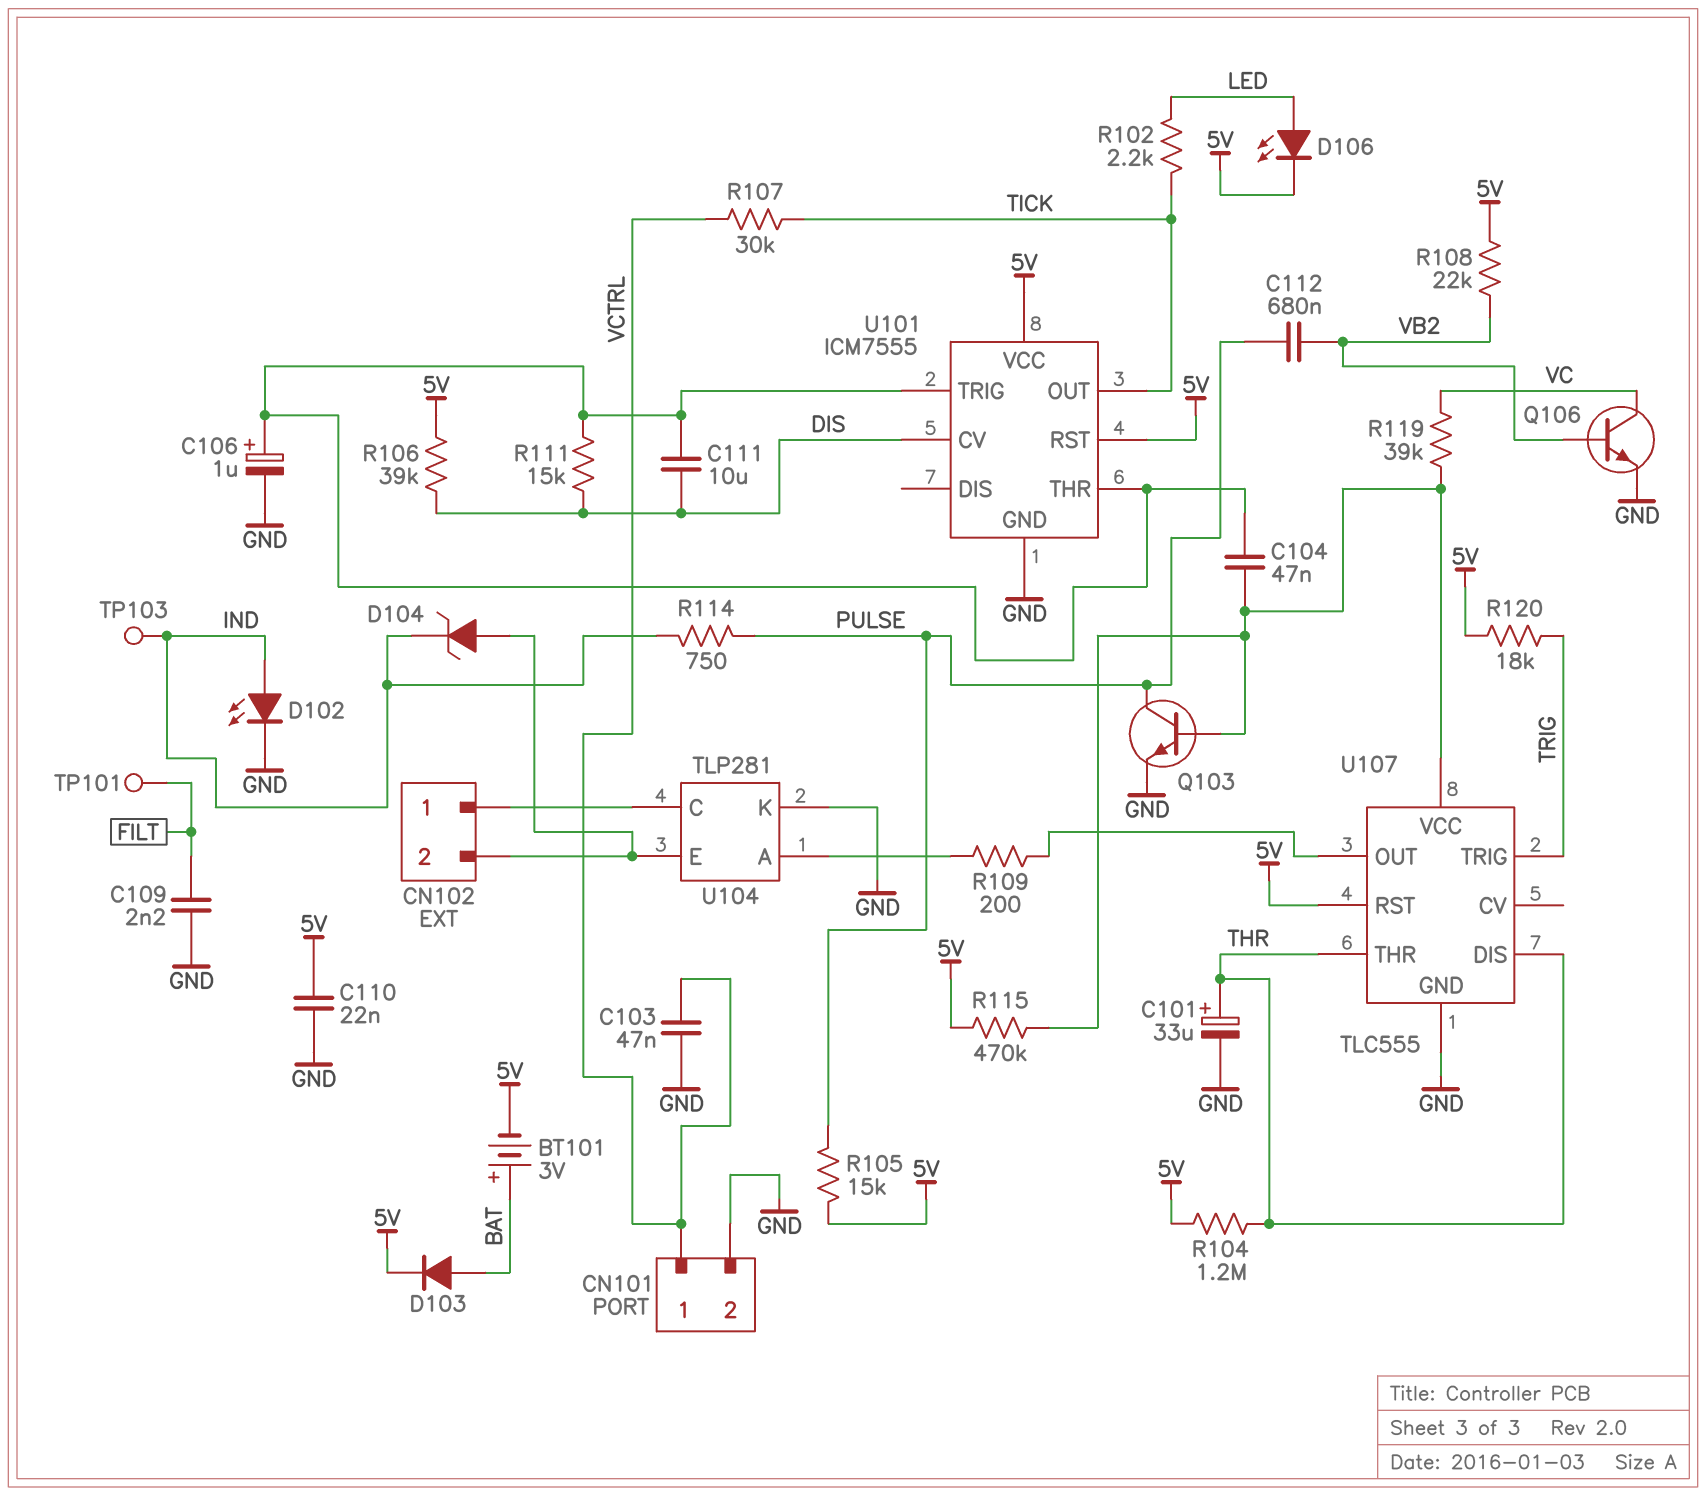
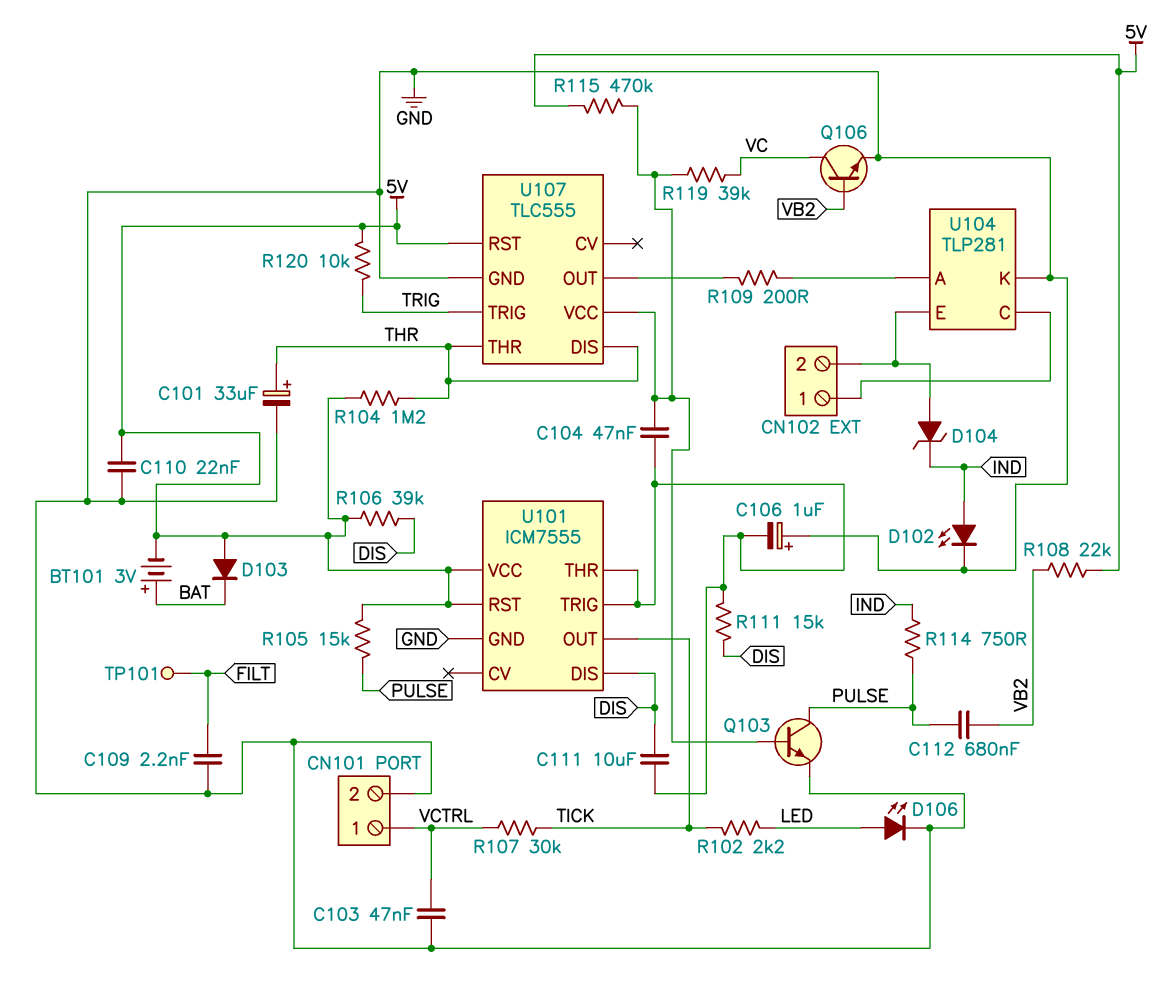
C106: 1uF (plus U101/THR, minus GND) -> 1uF (plus GND, minus U101/THR)
D103: diode (A BAT, K 5V) -> diode (A 5V, K BAT)
D106: LED (A LED, K 5V) -> LED (A LED, K GND)
R120: 18k (5V, TRIG) -> 10k (5V, TRIG)
TP103: test point (IND) -> none
U101 pin CV: DIS -> none
U101 pin DIS: none -> DIS

